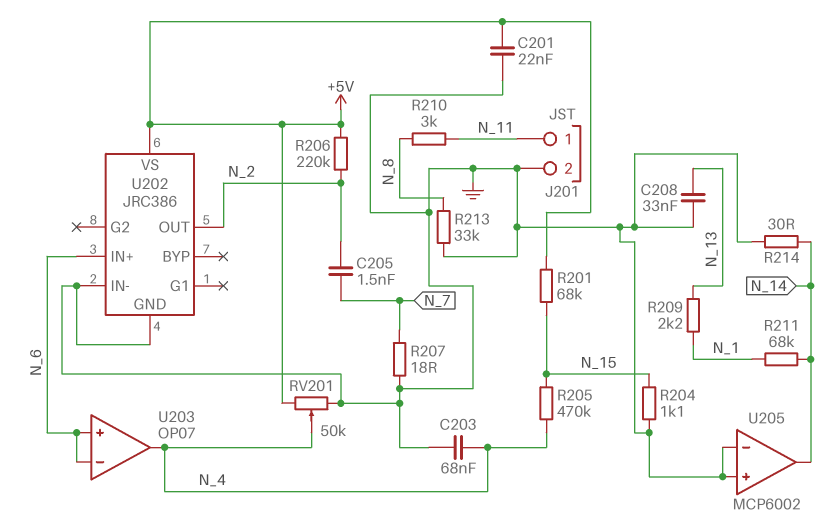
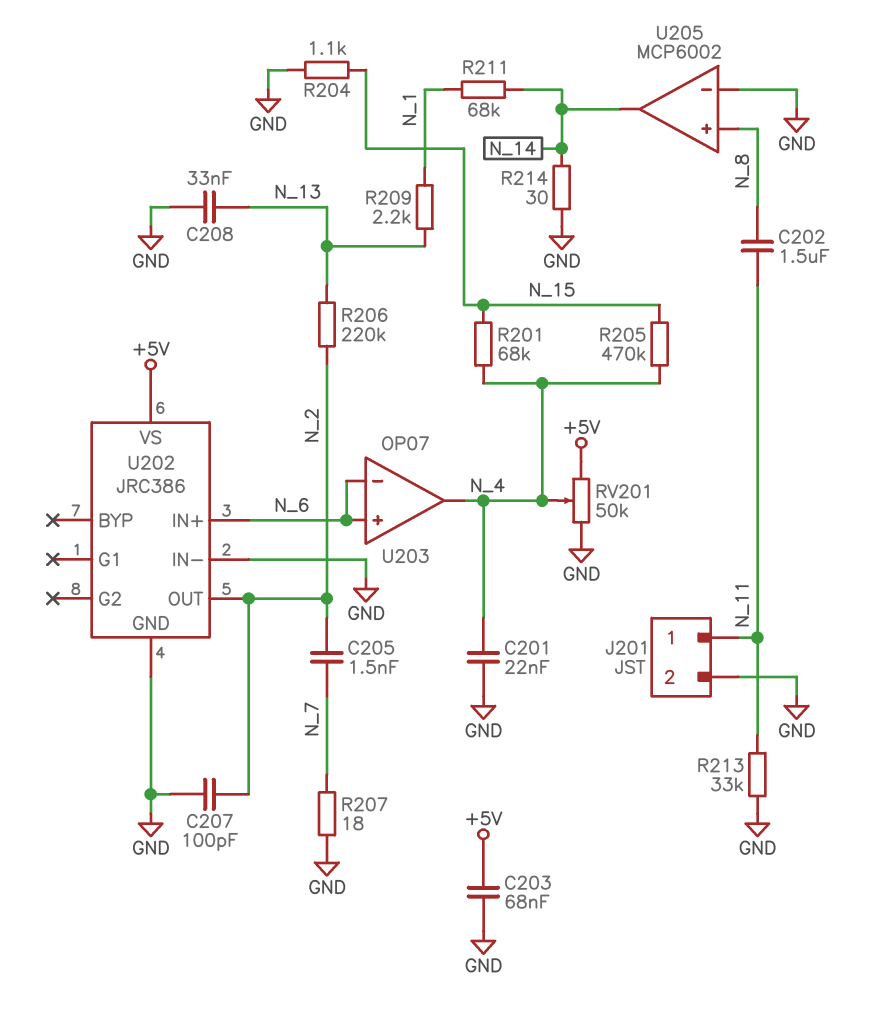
C201: 22nF (+5V, GND) -> 22nF (GND, N_4)
C202: none -> 1.5uF (N_8, N_11)
C203: 68nF (GND, N_4) -> 68nF (+5V, GND)
C207: none -> 100pF (GND, N_2)
R201: 68k (+5V, N_15) -> 68k (N_4, N_15)
R206: 220k (+5V, N_2) -> 220k (N_2, N_13)
R210: 3k (N_8, N_11) -> none
R213: 33k (GND, N_8) -> 33k (GND, N_11)
U205 pin in+: GND -> N_8

